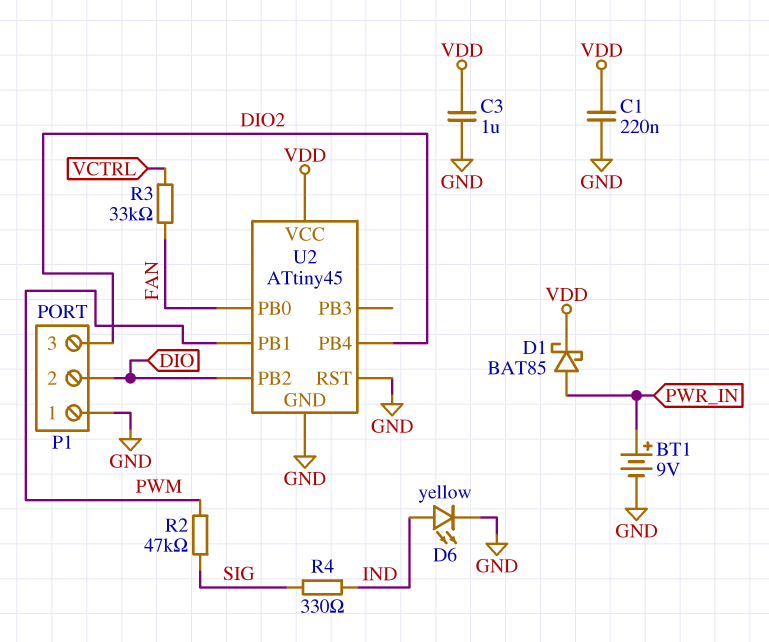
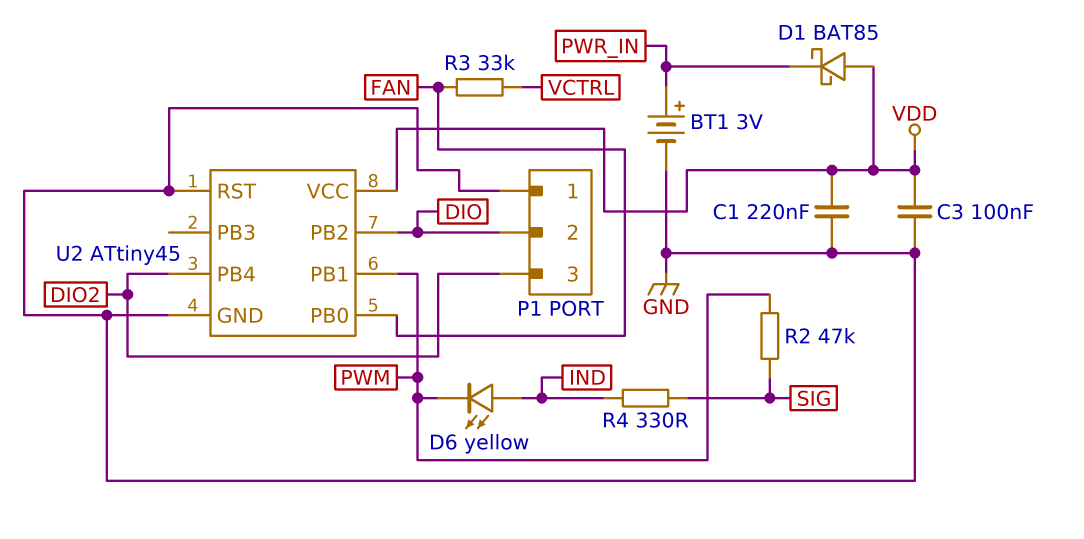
BT1: 9V (plus PWR_IN, minus GND) -> 3V (plus PWR_IN, minus GND)
C3: 1uF (GND, VDD) -> 100nF (GND, VDD)
D1: schottky BAT85 (A PWR_IN, K VDD) -> schottky BAT85 (A VDD, K PWR_IN)
D6: LED yellow (A IND, K GND) -> LED yellow (A IND, K PWM)

